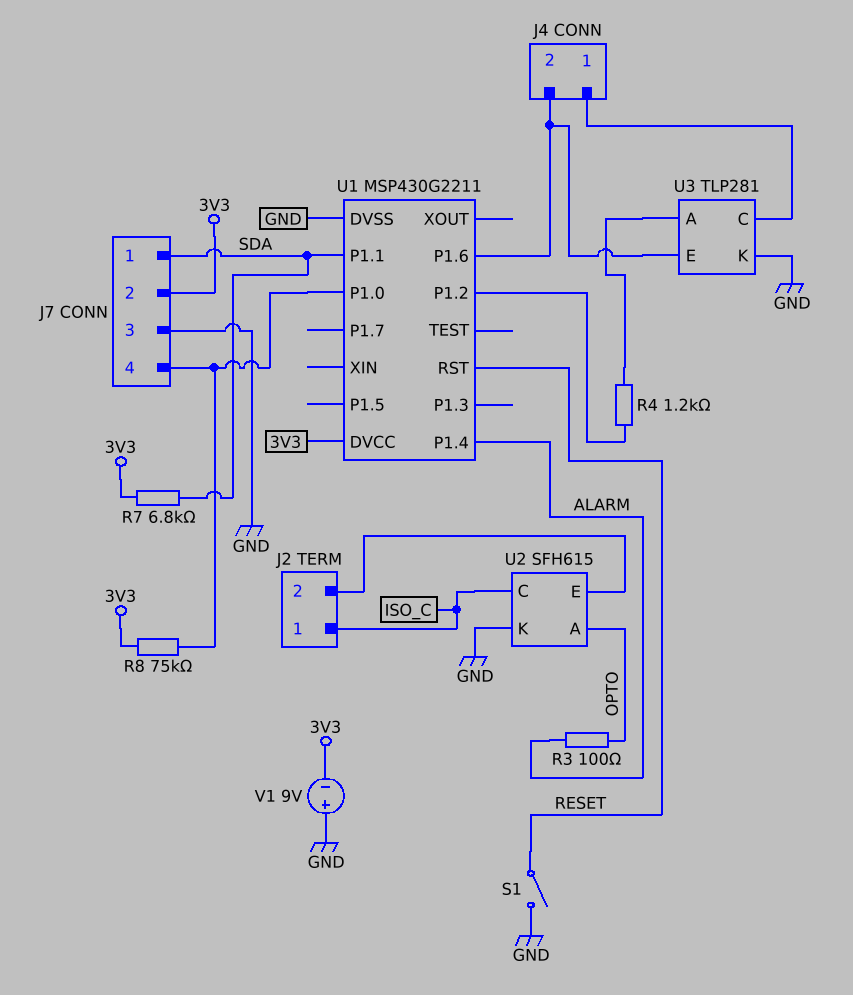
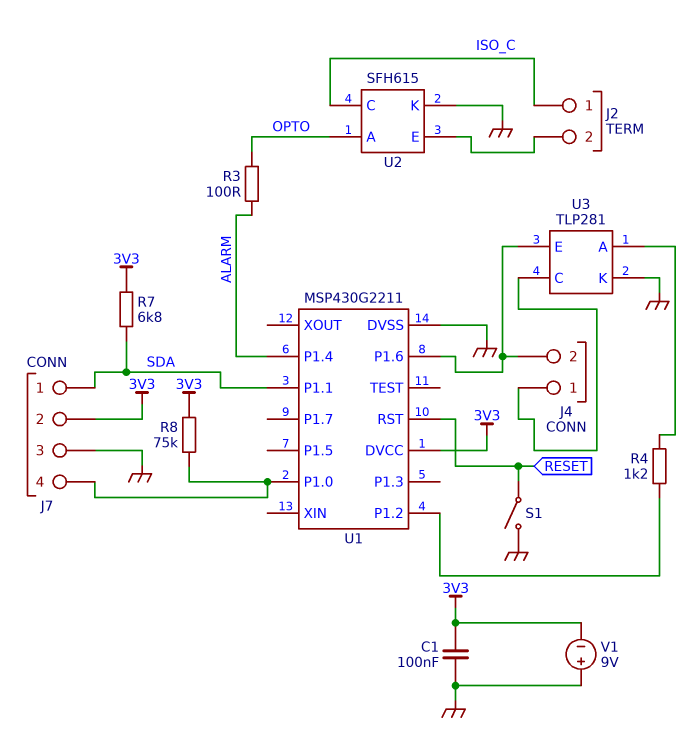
C1: none -> 100nF (3V3, GND)

